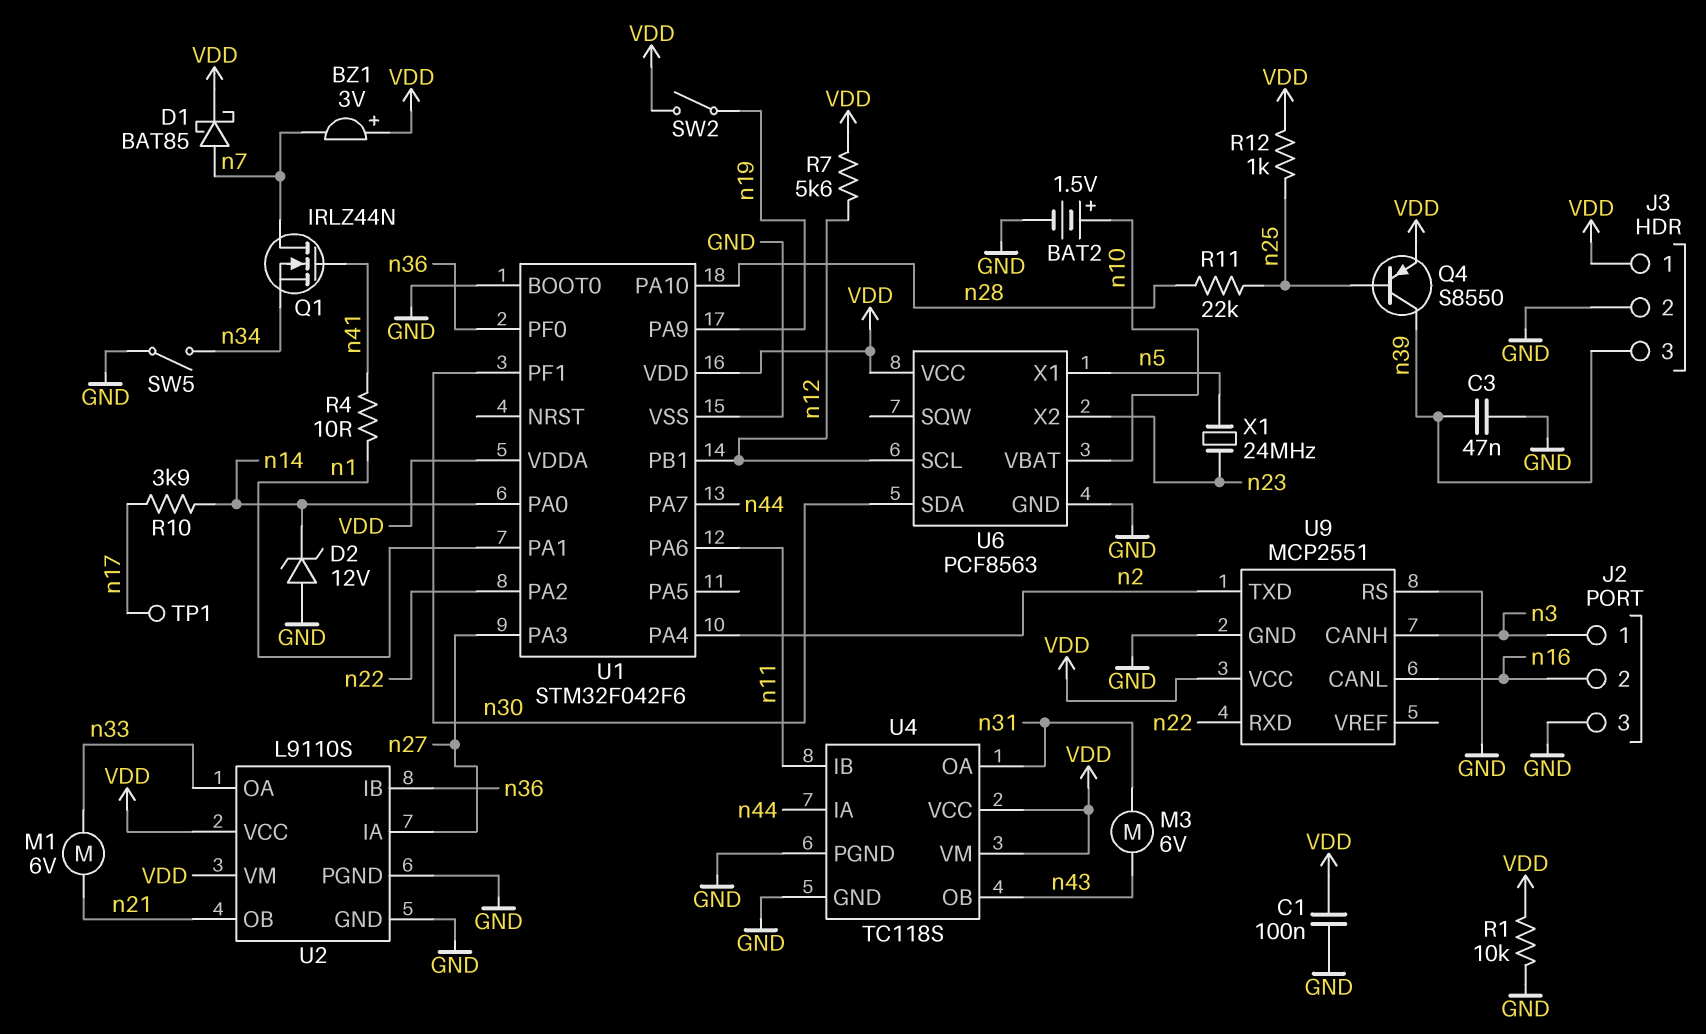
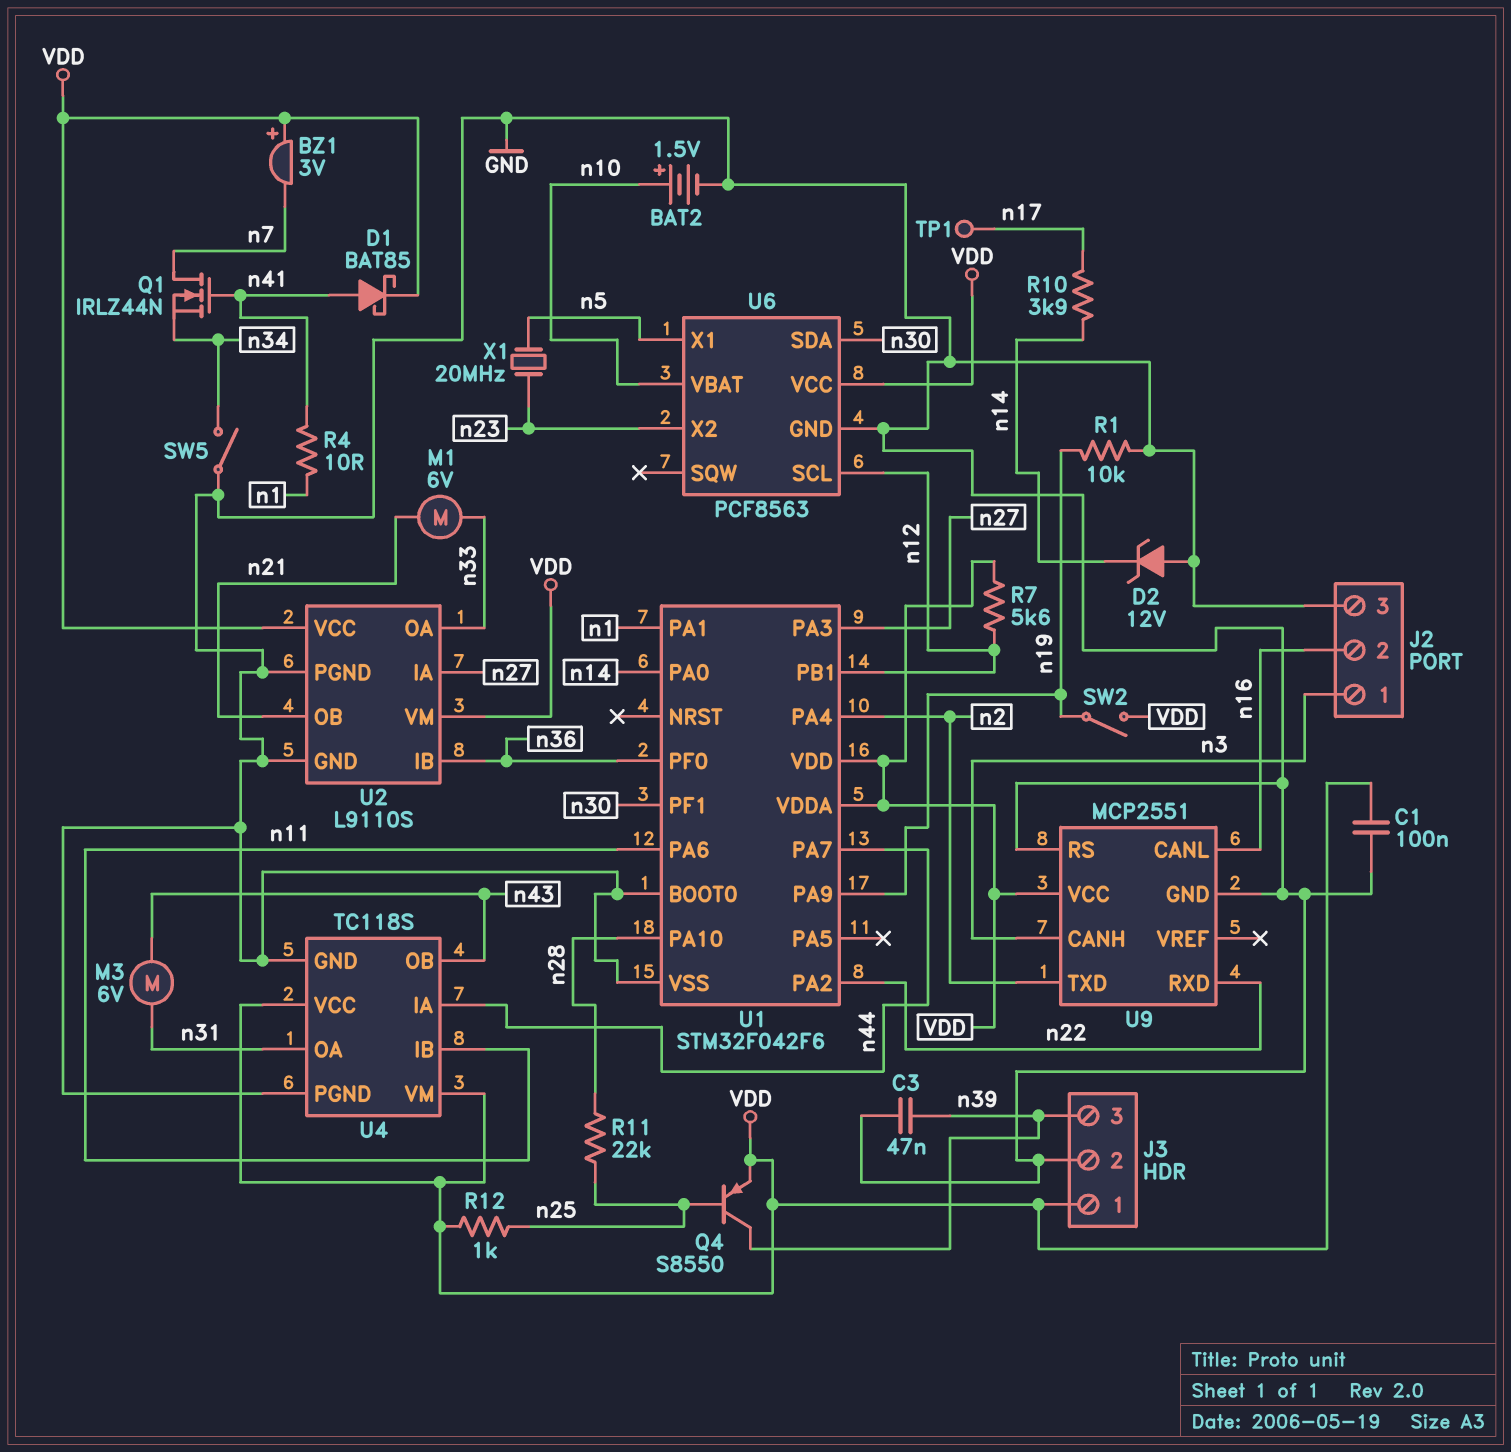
D1: schottky BAT85 (A n7, K VDD) -> schottky BAT85 (A n41, K VDD)
R1: 10k (GND, VDD) -> 10k (GND, n19)
X1: 24MHz (n5, n23) -> 20MHz (n5, n23)

